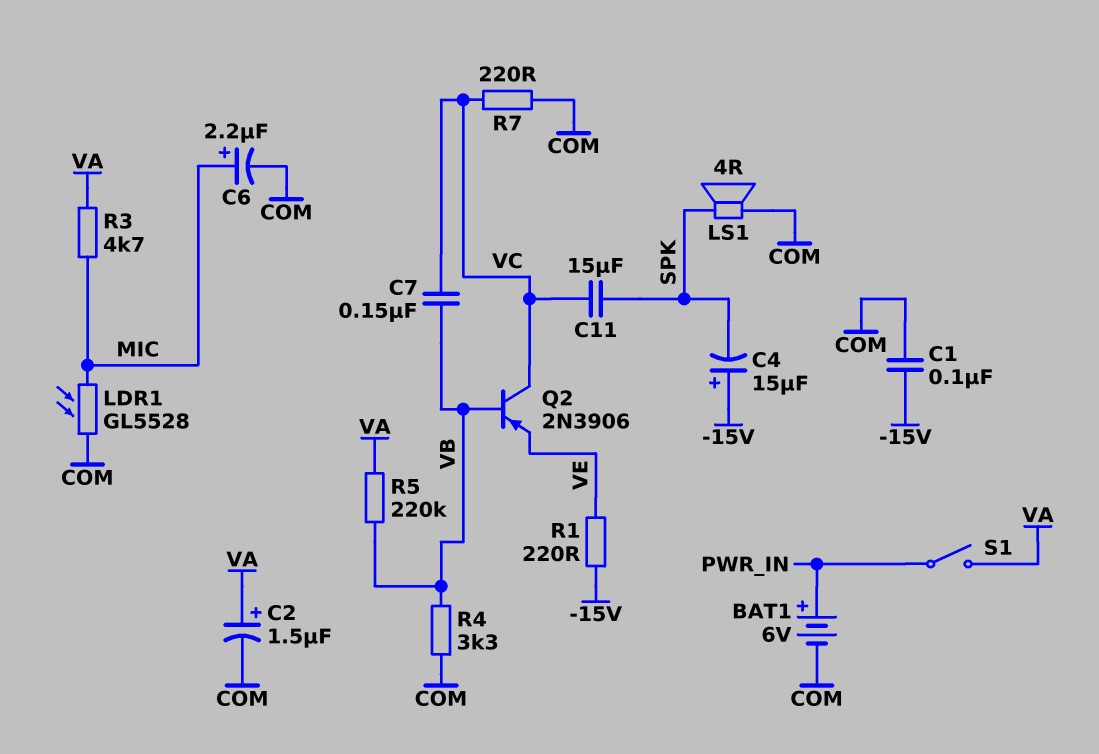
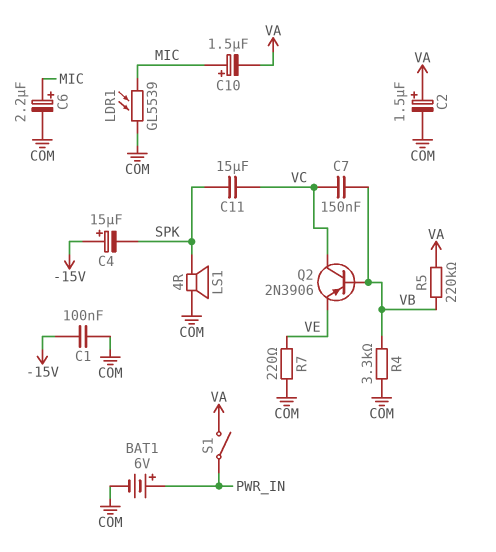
C10: none -> 1.5uF (plus MIC, minus VA)
LDR1: GL5528 (COM, MIC) -> GL5539 (COM, MIC)
R1: 220 (-15V, VE) -> none
R3: 4.7k (MIC, VA) -> none
R7: 220 (COM, VC) -> 220 (COM, VE)

